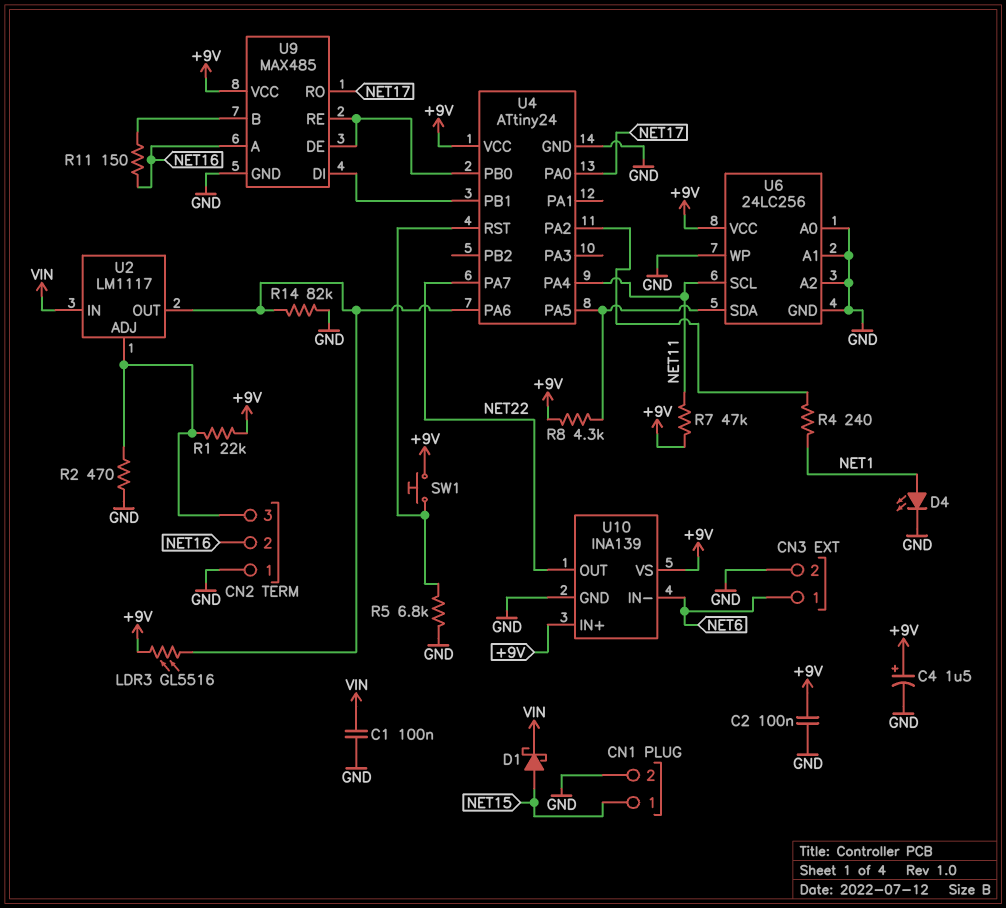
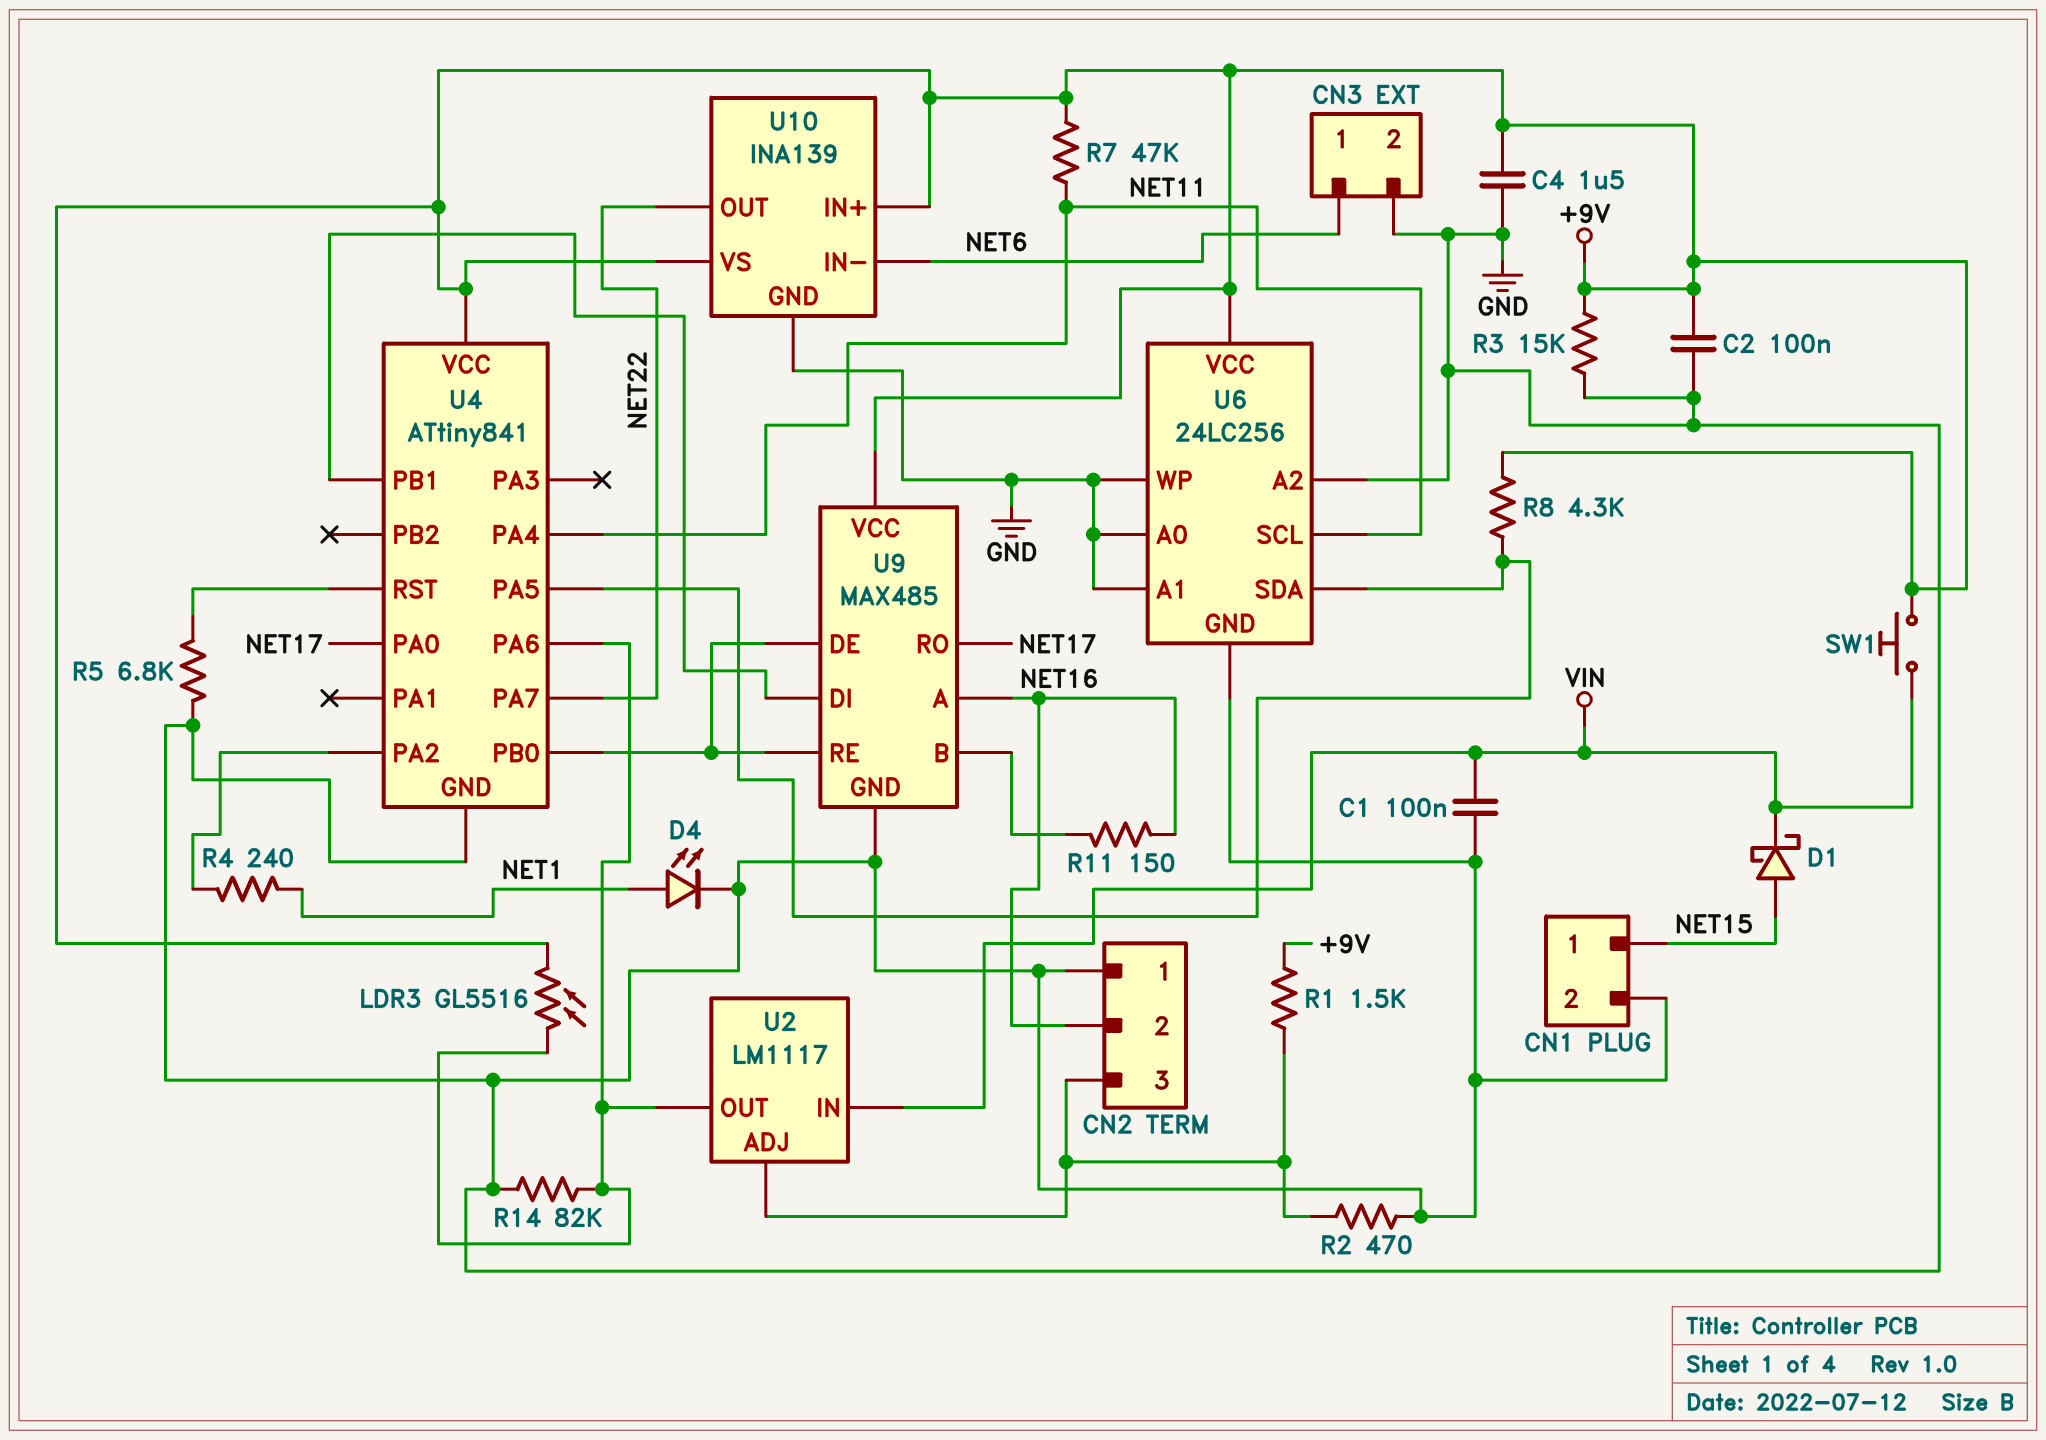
C4: 1.5uF (plus +9V, minus GND) -> 1.5uF (+9V, GND)
R1: 22k (+9V, CN2/3) -> 1.5k (+9V, CN2/3)
R3: none -> 15k (+9V, GND)
SW1: button (+9V, U4/RST) -> button (+9V, VIN)
U4: ATtiny24 -> ATtiny841

